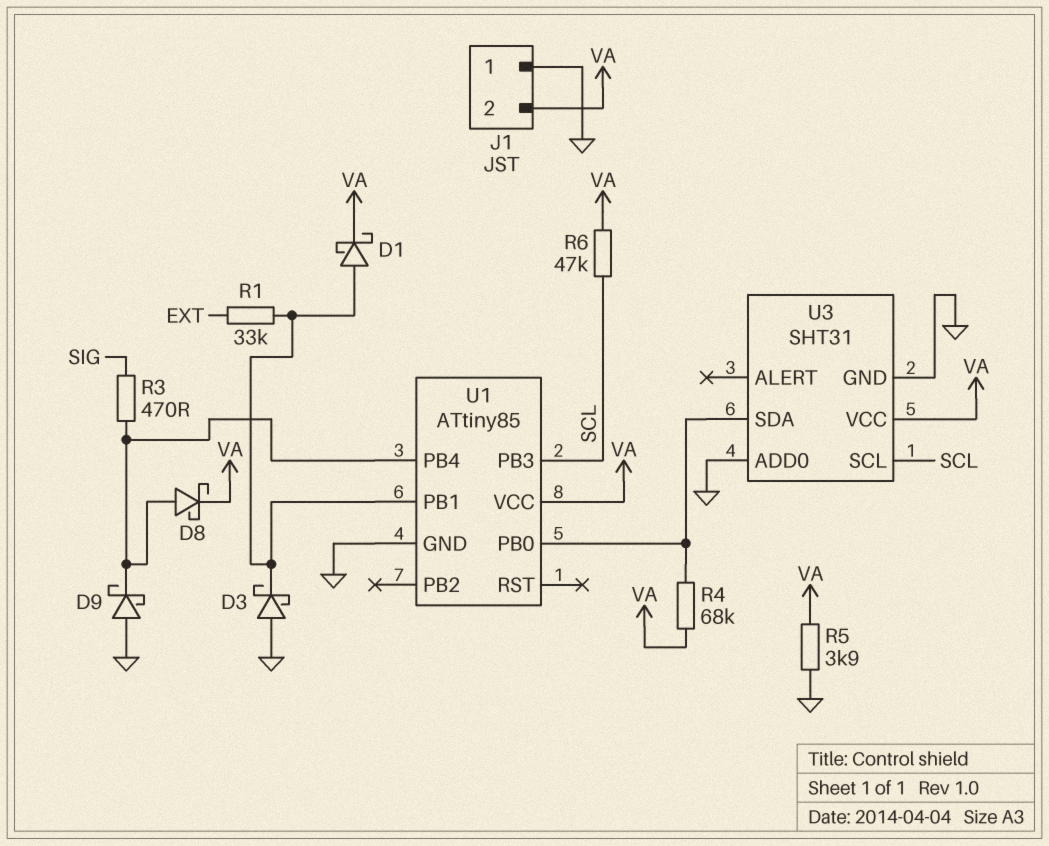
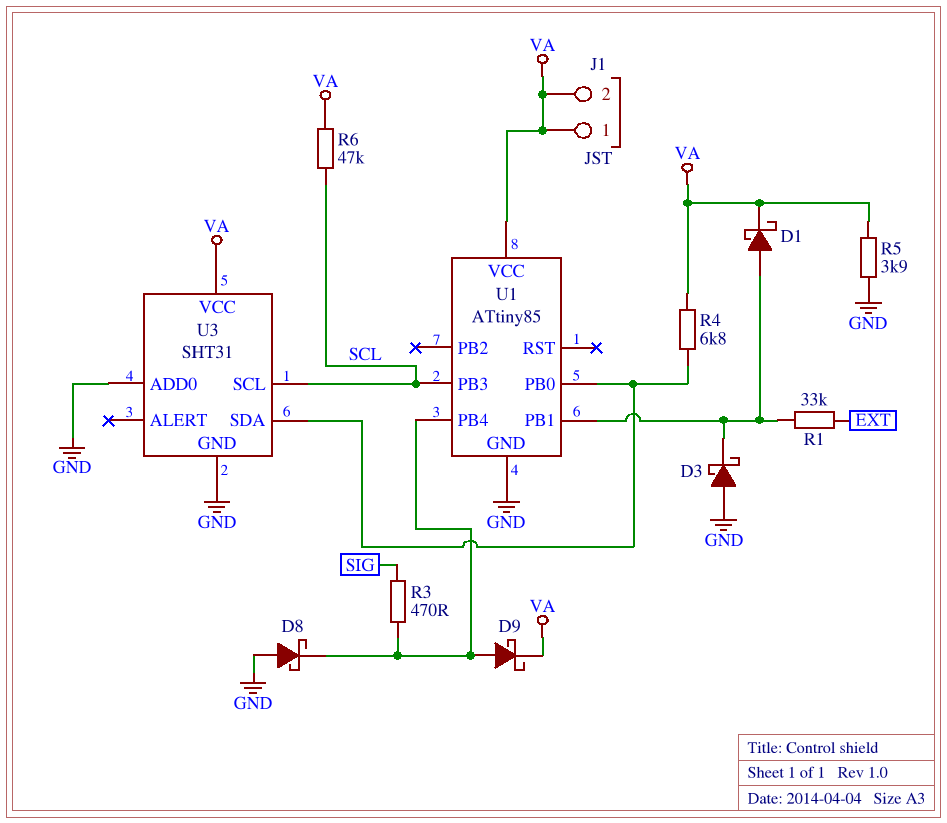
D8: schottky (A U1/PB4, K VA) -> schottky (A GND, K U1/PB4)
D9: schottky (A GND, K U1/PB4) -> schottky (A U1/PB4, K VA)
J1 pin 1: GND -> VA
R4: 68k (U1/PB0, VA) -> 6.8k (U1/PB0, VA)

